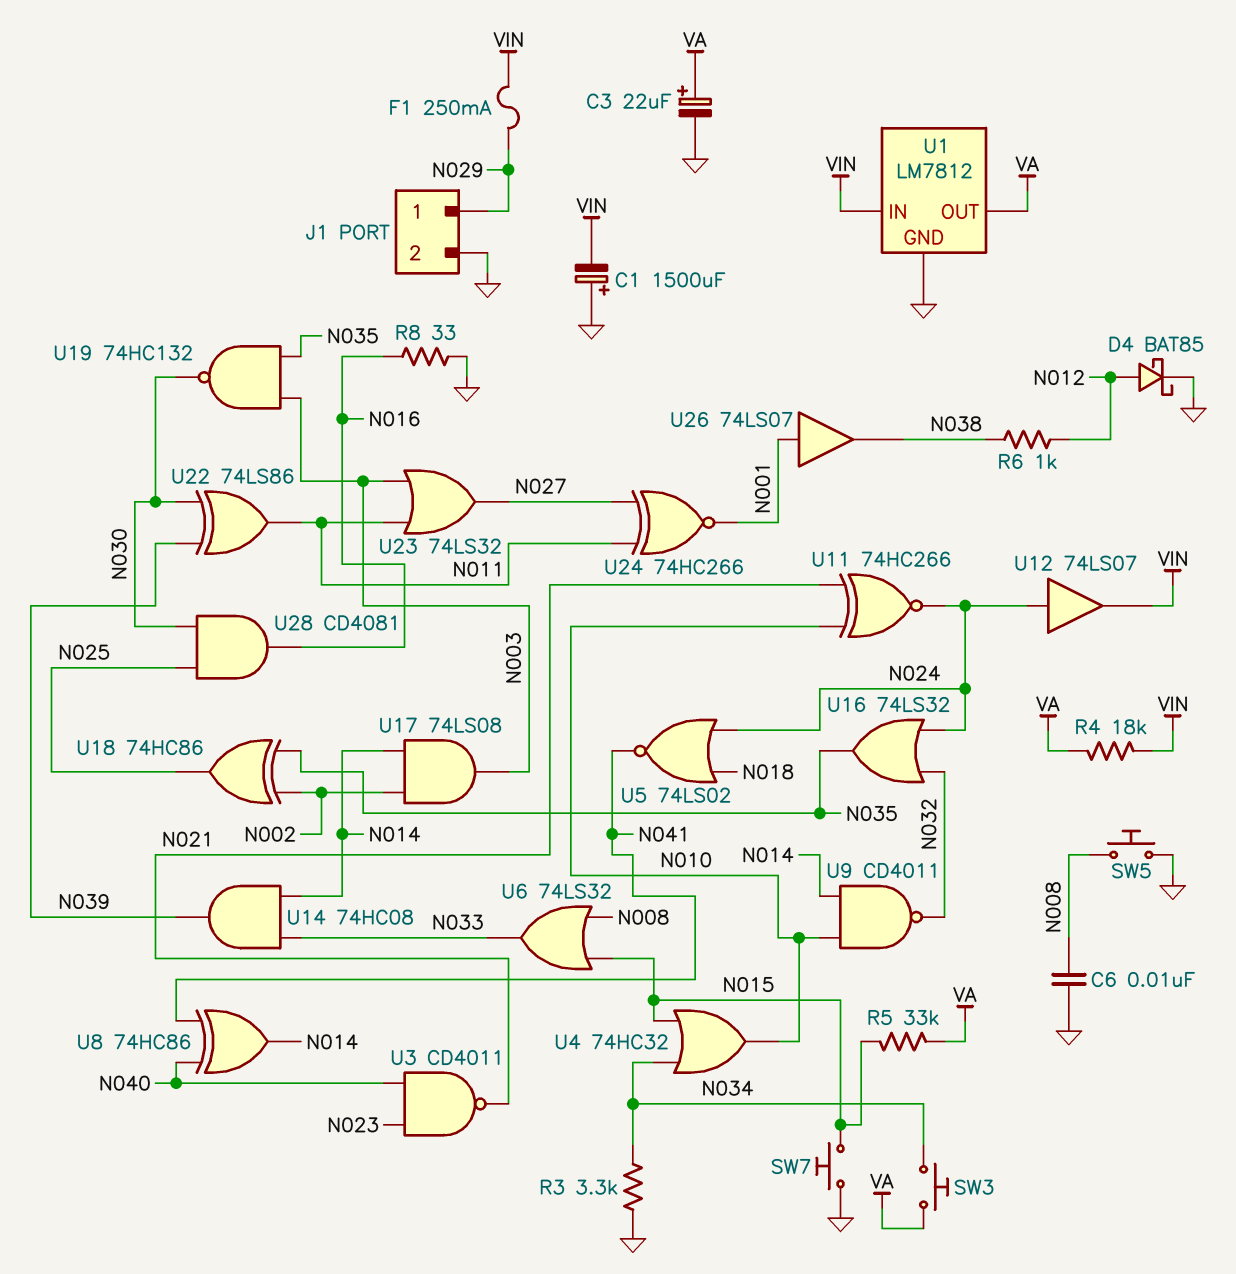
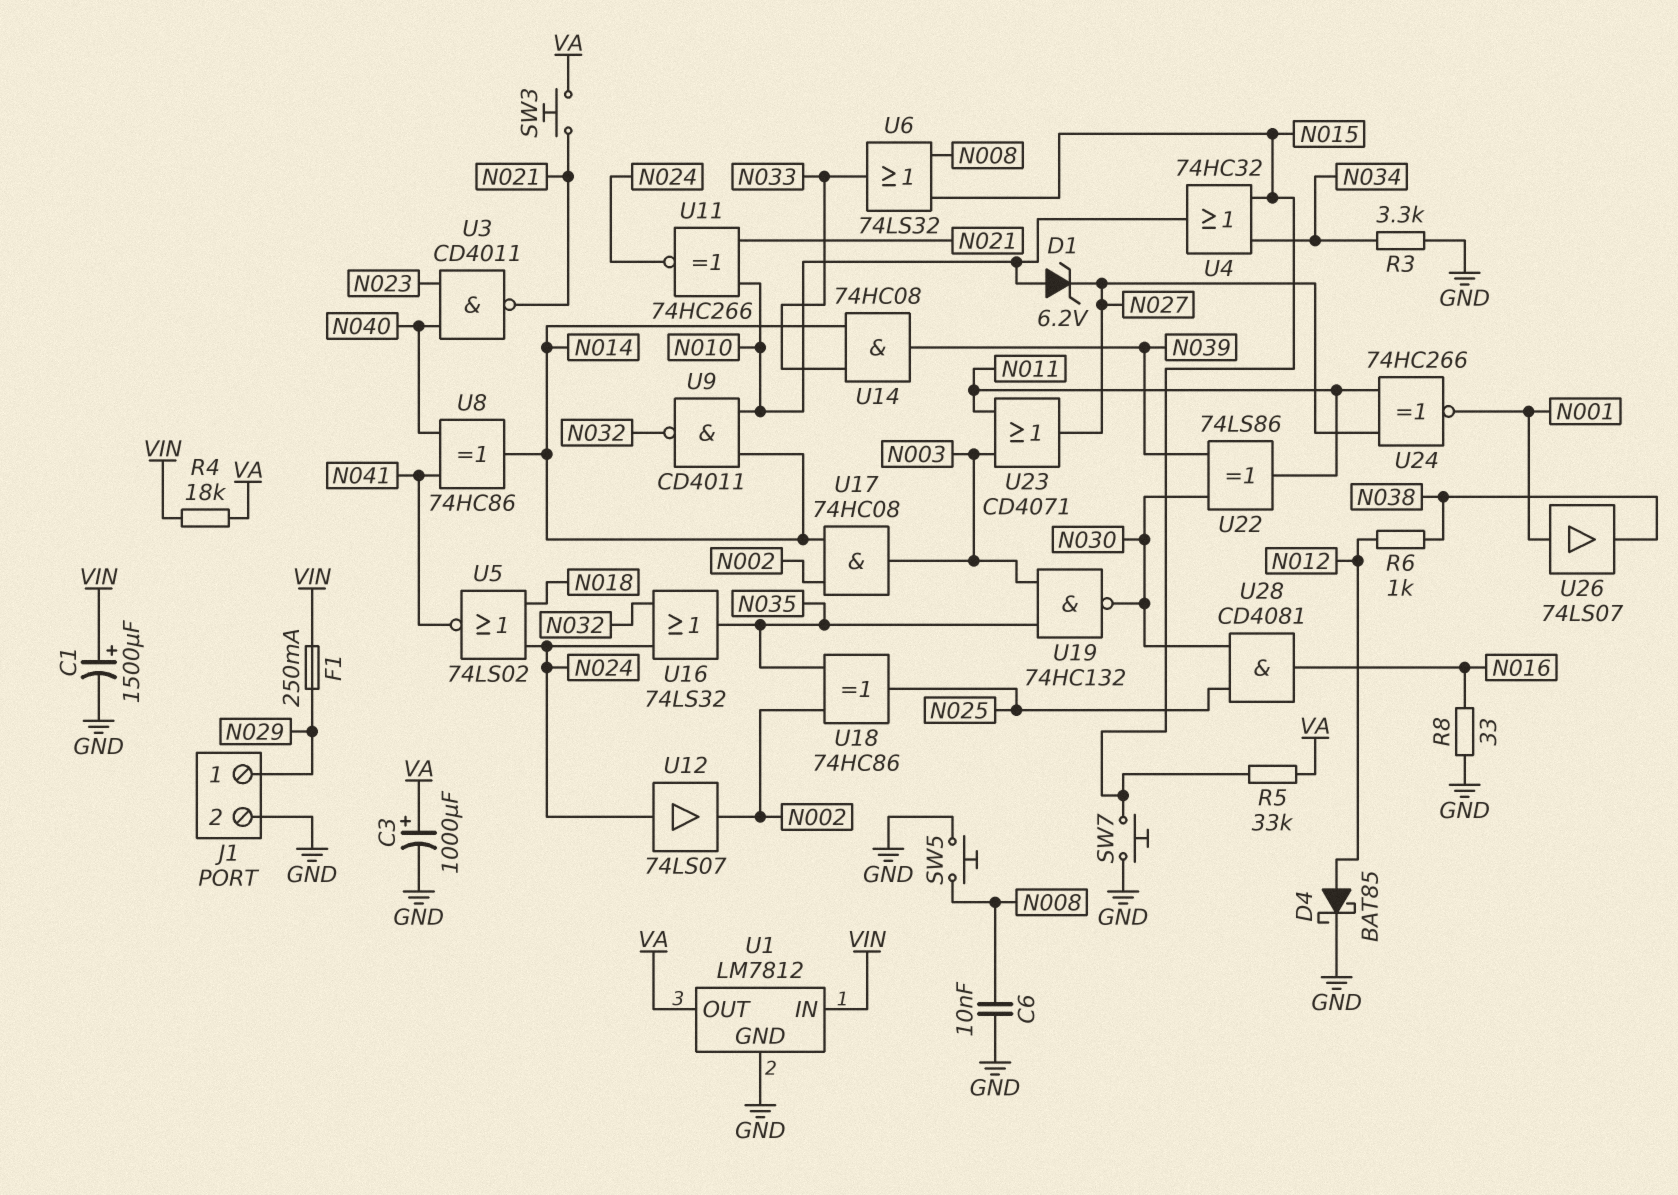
C1: 1500uF (plus GND, minus VIN) -> 1500uF (plus VIN, minus GND)
C3: 22uF (plus VA, minus GND) -> 1000uF (plus VA, minus GND)
D1: none -> zener 6.2V (A N010, K N027)
SW3: button (N034, VA) -> button (N021, VA)
U12: buffer 74LS07 (in N024, out VIN) -> buffer 74LS07 (in N024, out N002)
U17: AND 74LS08 (in N002, in N014, out N003) -> AND 74HC08 (in N002, in N014, out N003)
U23: OR 74LS32 (in N003, in N011, out N027) -> OR CD4071 (in N003, in N011, out N027)

